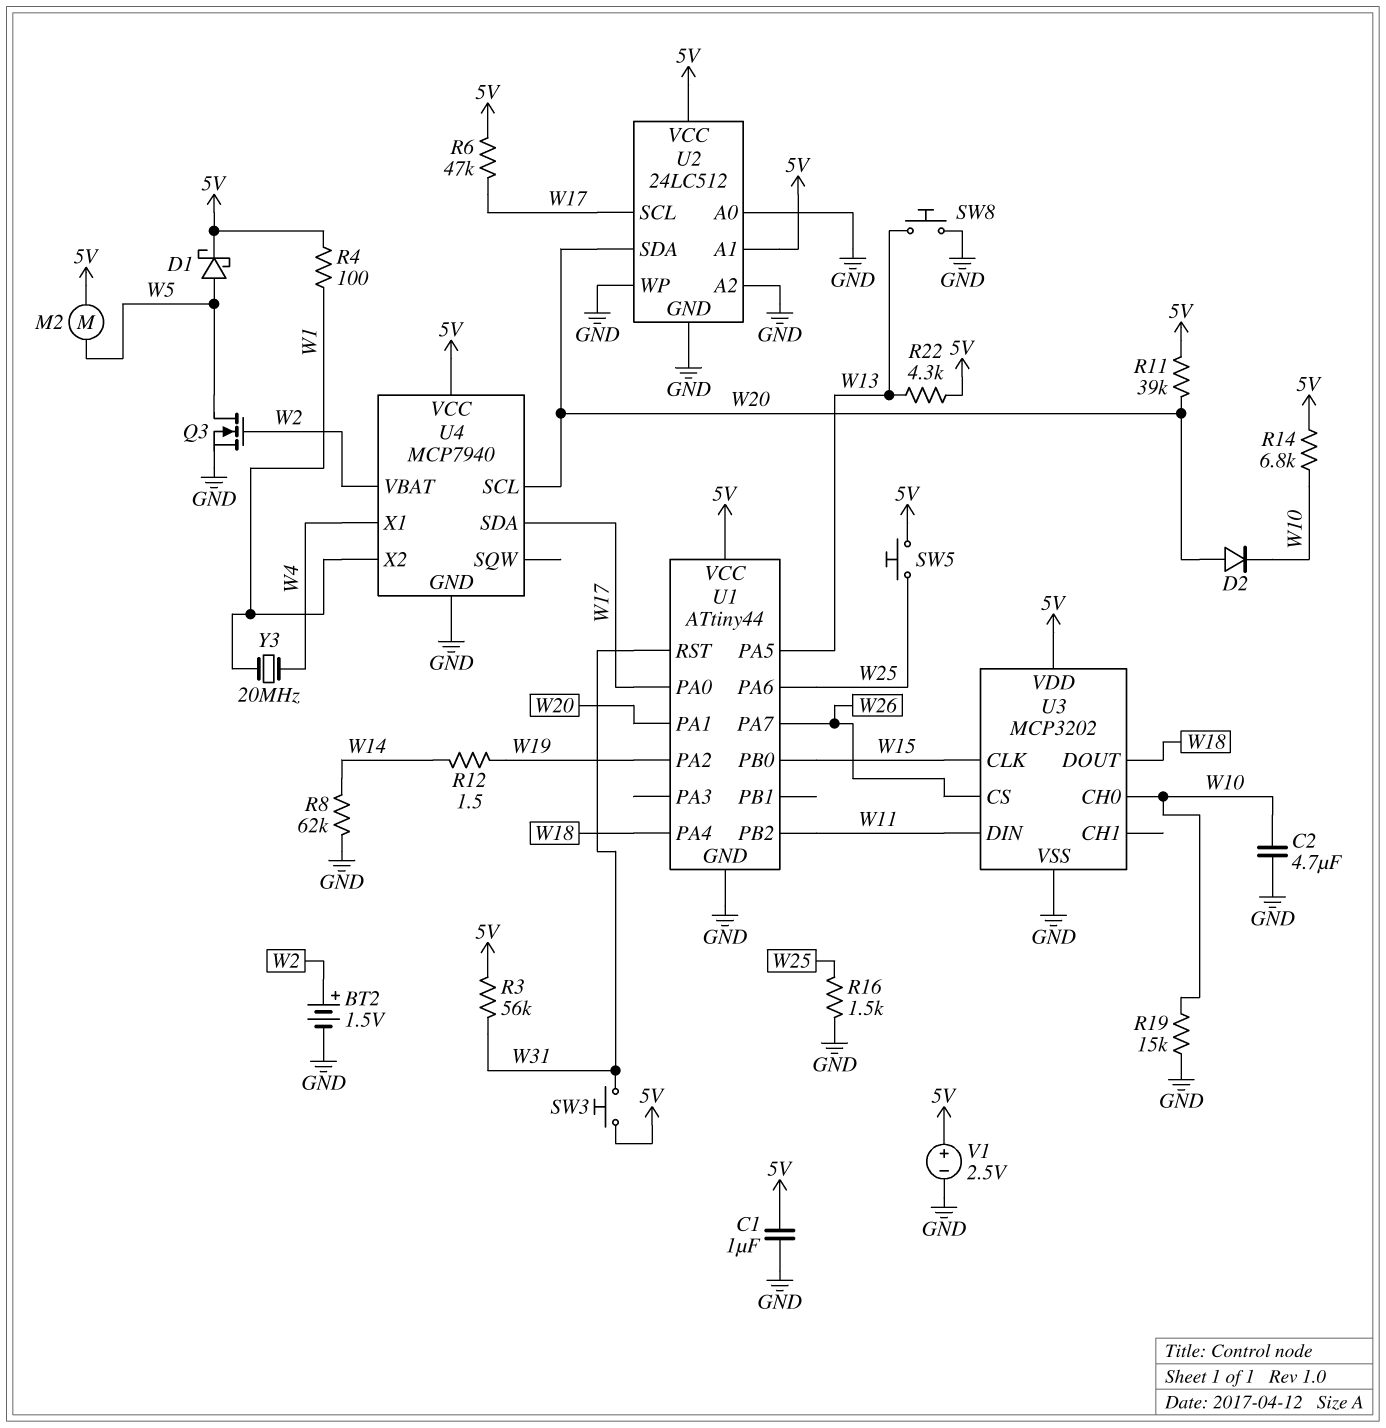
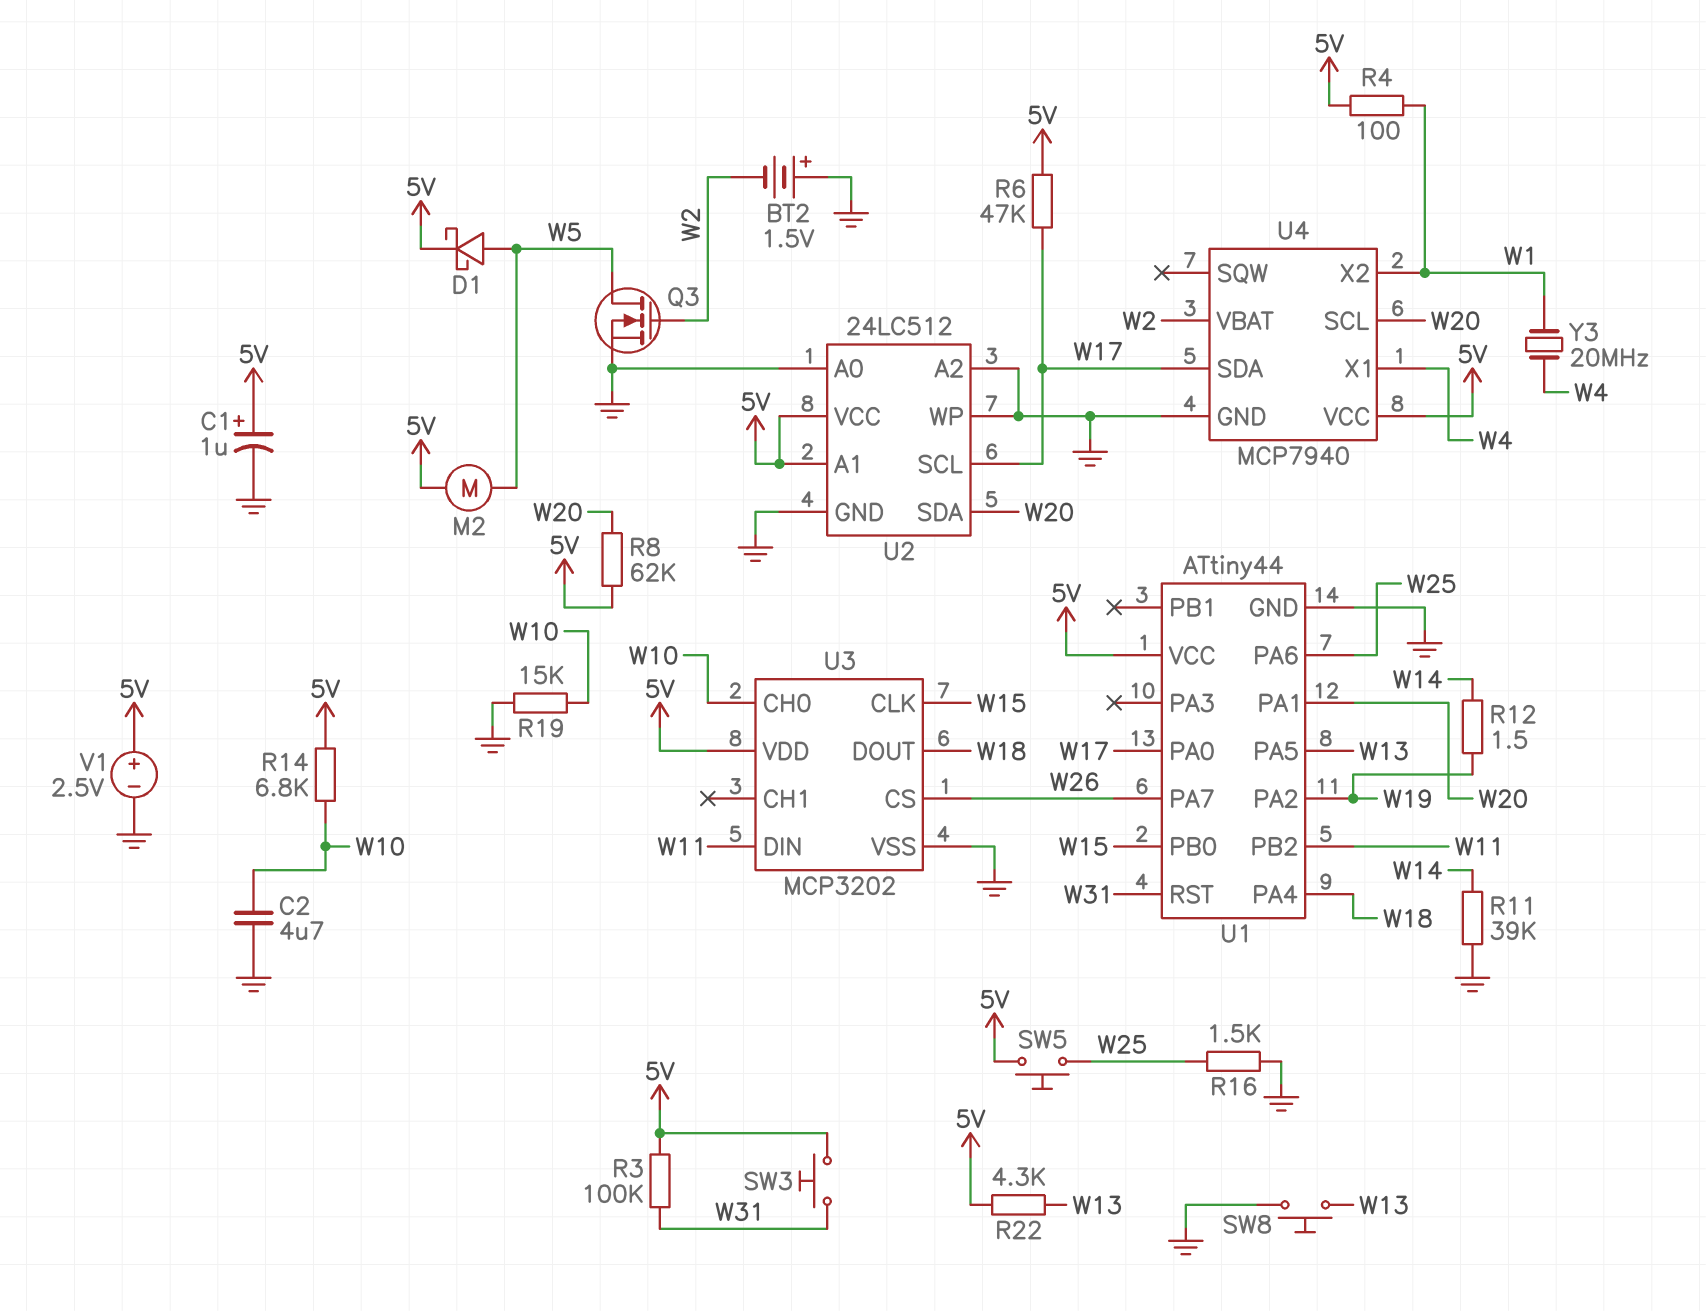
BT2: 1.5V (plus W2, minus GND) -> 1.5V (plus GND, minus W2)
C1: 1uF (5V, GND) -> 1uF (plus 5V, minus GND)
D2: diode (A W20, K W10) -> none
R3: 56k (5V, W31) -> 100k (5V, W31)
R8: 62k (GND, W14) -> 62k (5V, W20)
R11: 39k (5V, W20) -> 39k (GND, W14)

